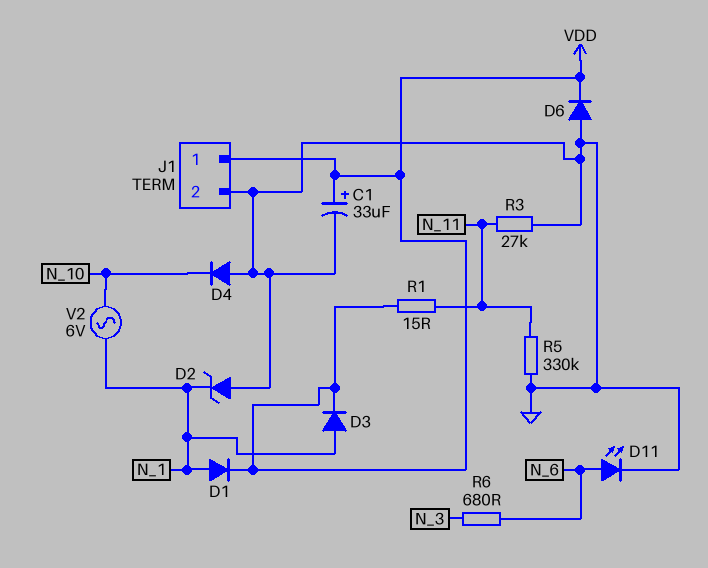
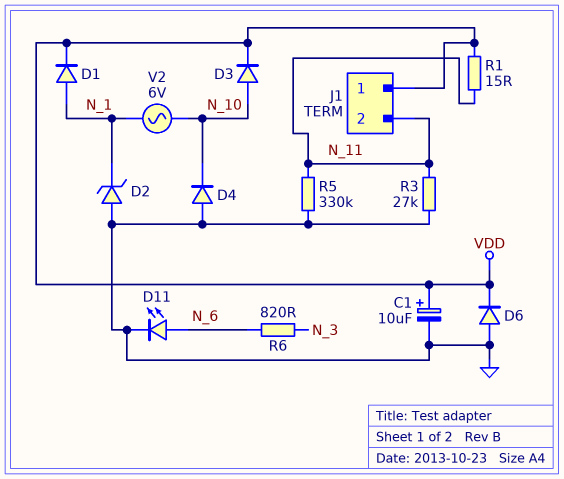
C1: 33uF (plus VDD, minus GND) -> 10uF (plus VDD, minus GND)
D3: diode (A N_1, K VDD) -> diode (A N_10, K VDD)
J1 pin 2: GND -> N_11
R6: 680 (N_3, N_6) -> 820 (N_3, N_6)

